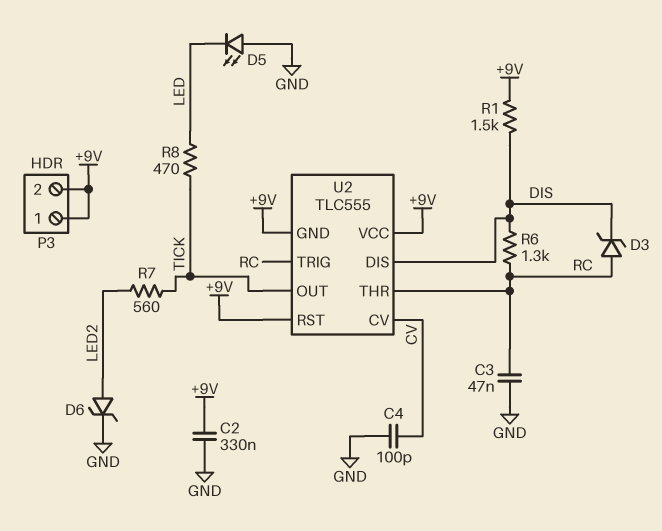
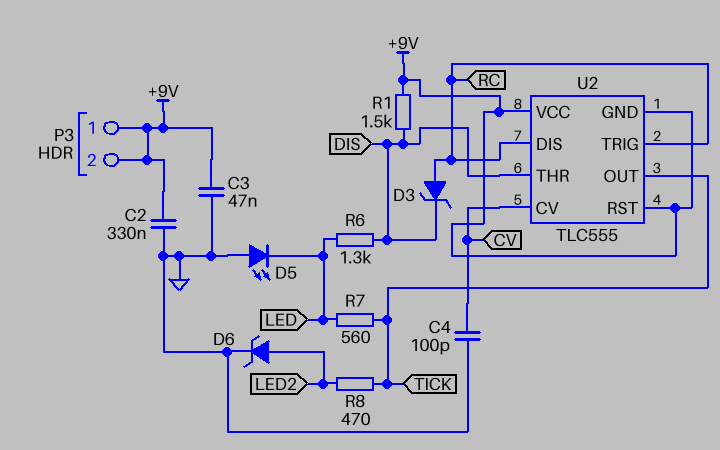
C3: 47nF (GND, RC) -> 47nF (+9V, GND)
R6: 1.3k (DIS, RC) -> 1.3k (DIS, LED)
R7: 560 (LED2, TICK) -> 560 (LED, TICK)
R8: 470 (LED, TICK) -> 470 (LED2, TICK)
U2 pin DIS: DIS -> RC
U2 pin THR: RC -> DIS

